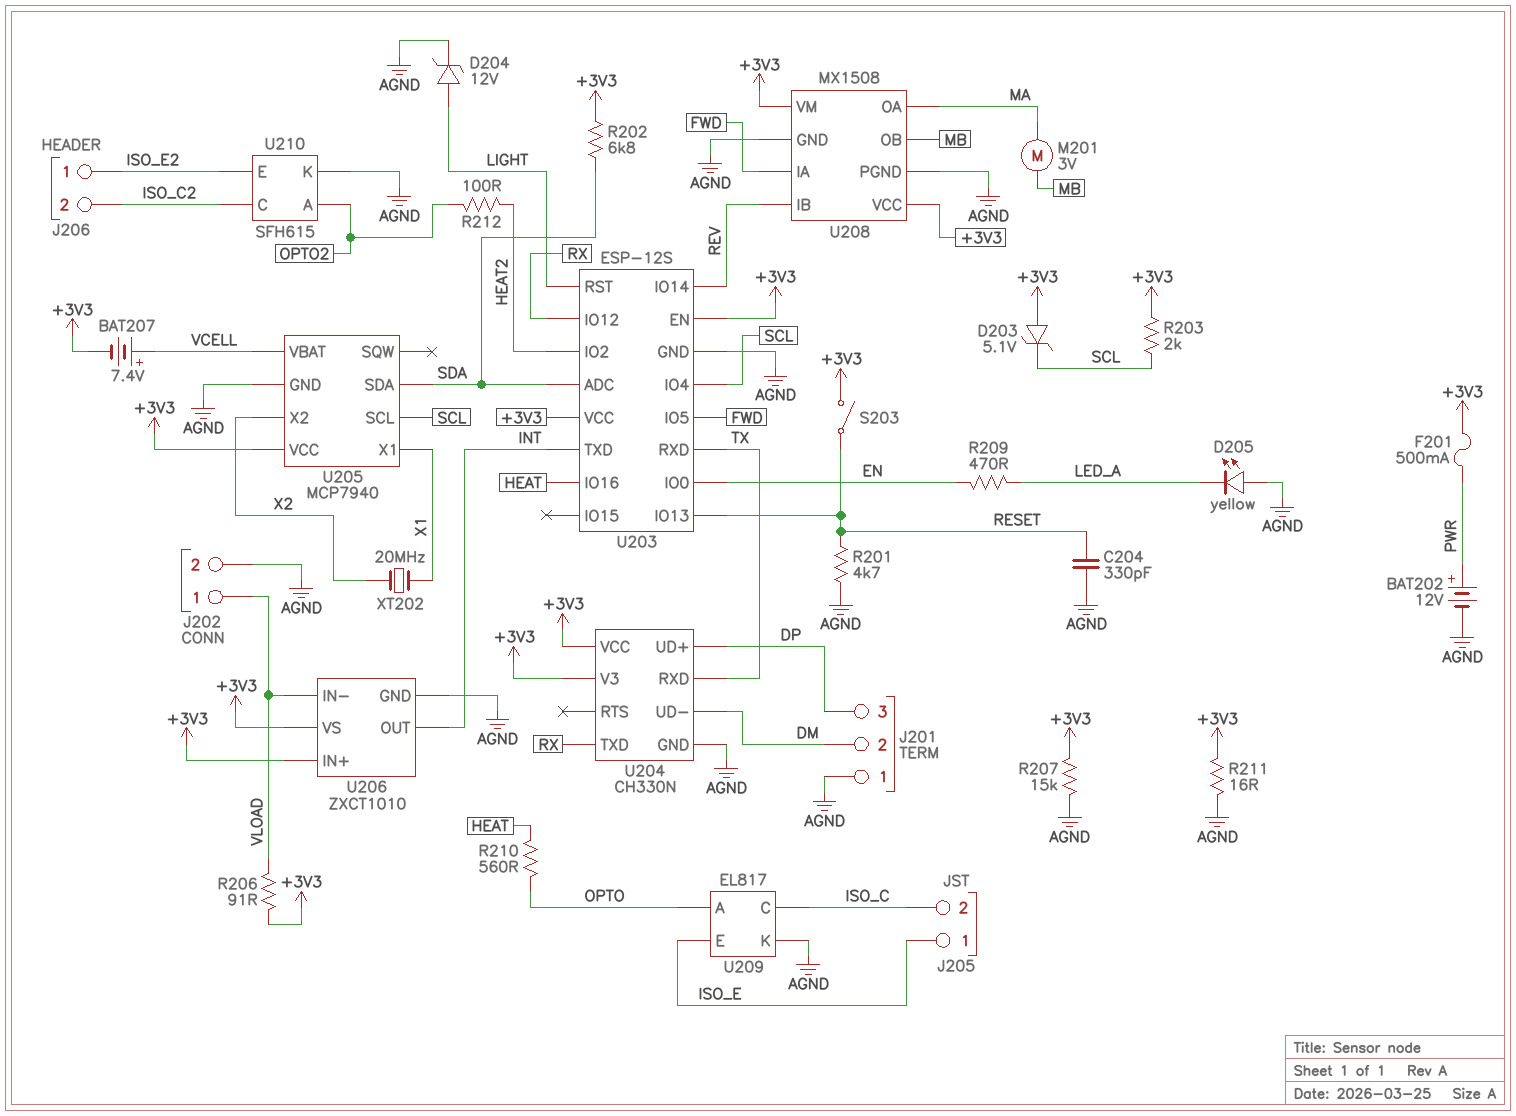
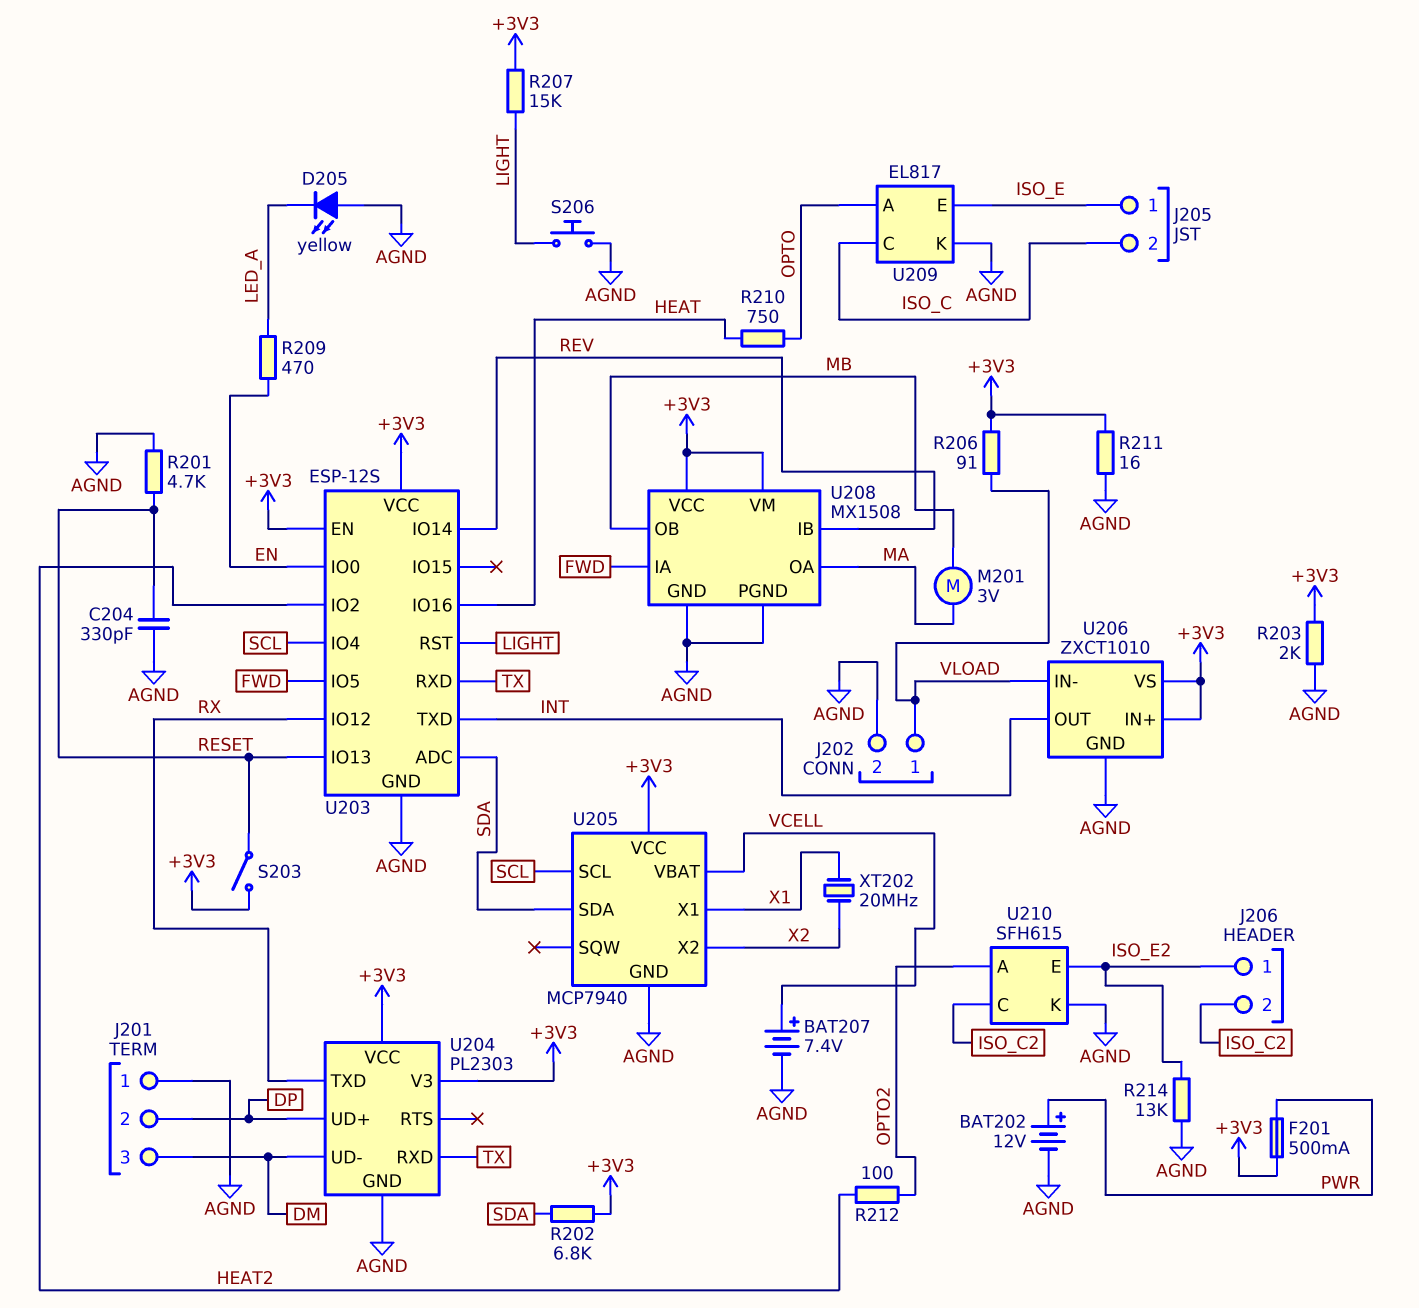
BAT207: 7.4V (plus VCELL, minus +3V3) -> 7.4V (plus VCELL, minus AGND)
D203: zener 5.1V (A +3V3, K SCL) -> none
D204: zener 12V (A LIGHT, K AGND) -> none
J201 pin 2: DM -> DP
J201 pin 3: DP -> DM
R203: 2k (+3V3, SCL) -> 2k (+3V3, AGND)
R207: 15k (+3V3, AGND) -> 15k (+3V3, LIGHT)
R210: 560 (HEAT, OPTO) -> 750 (HEAT, OPTO)
R214: none -> 13k (AGND, ISO_E2)
S206: none -> button (AGND, LIGHT)
U204: CH330N -> PL2303

